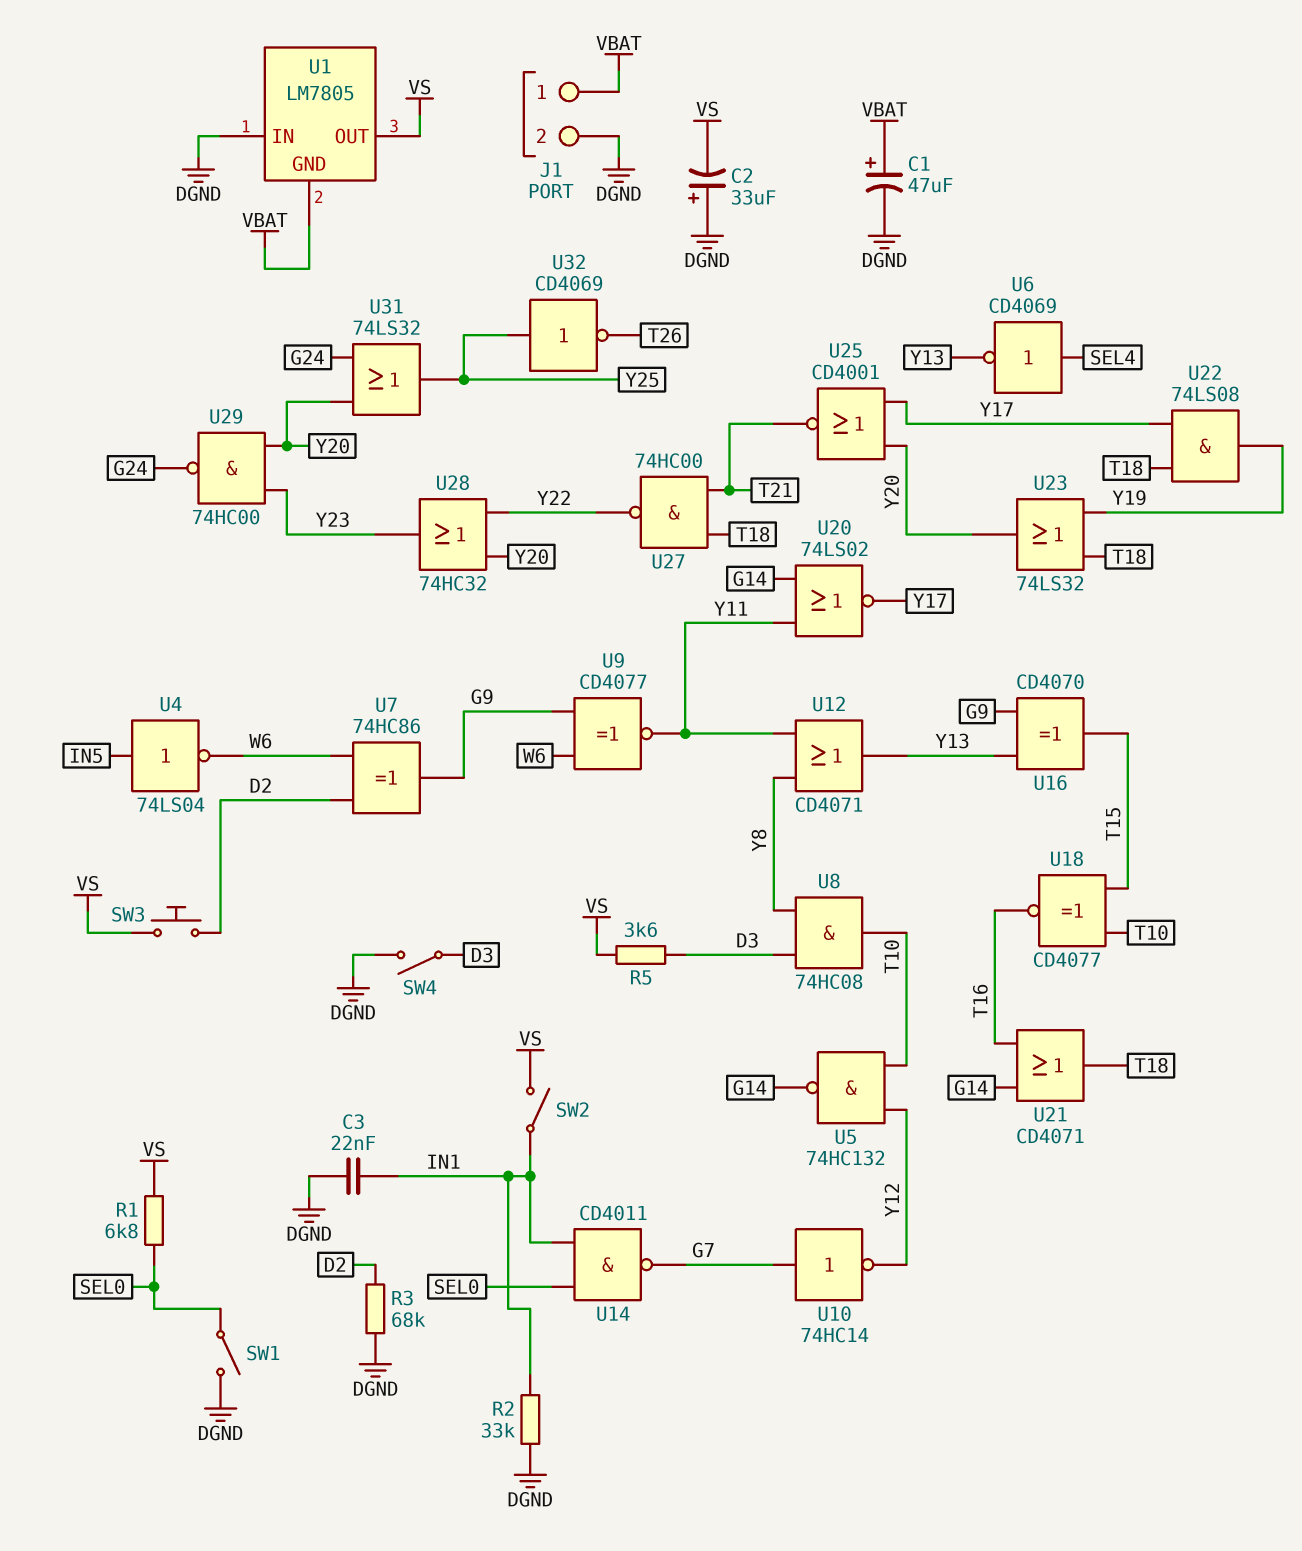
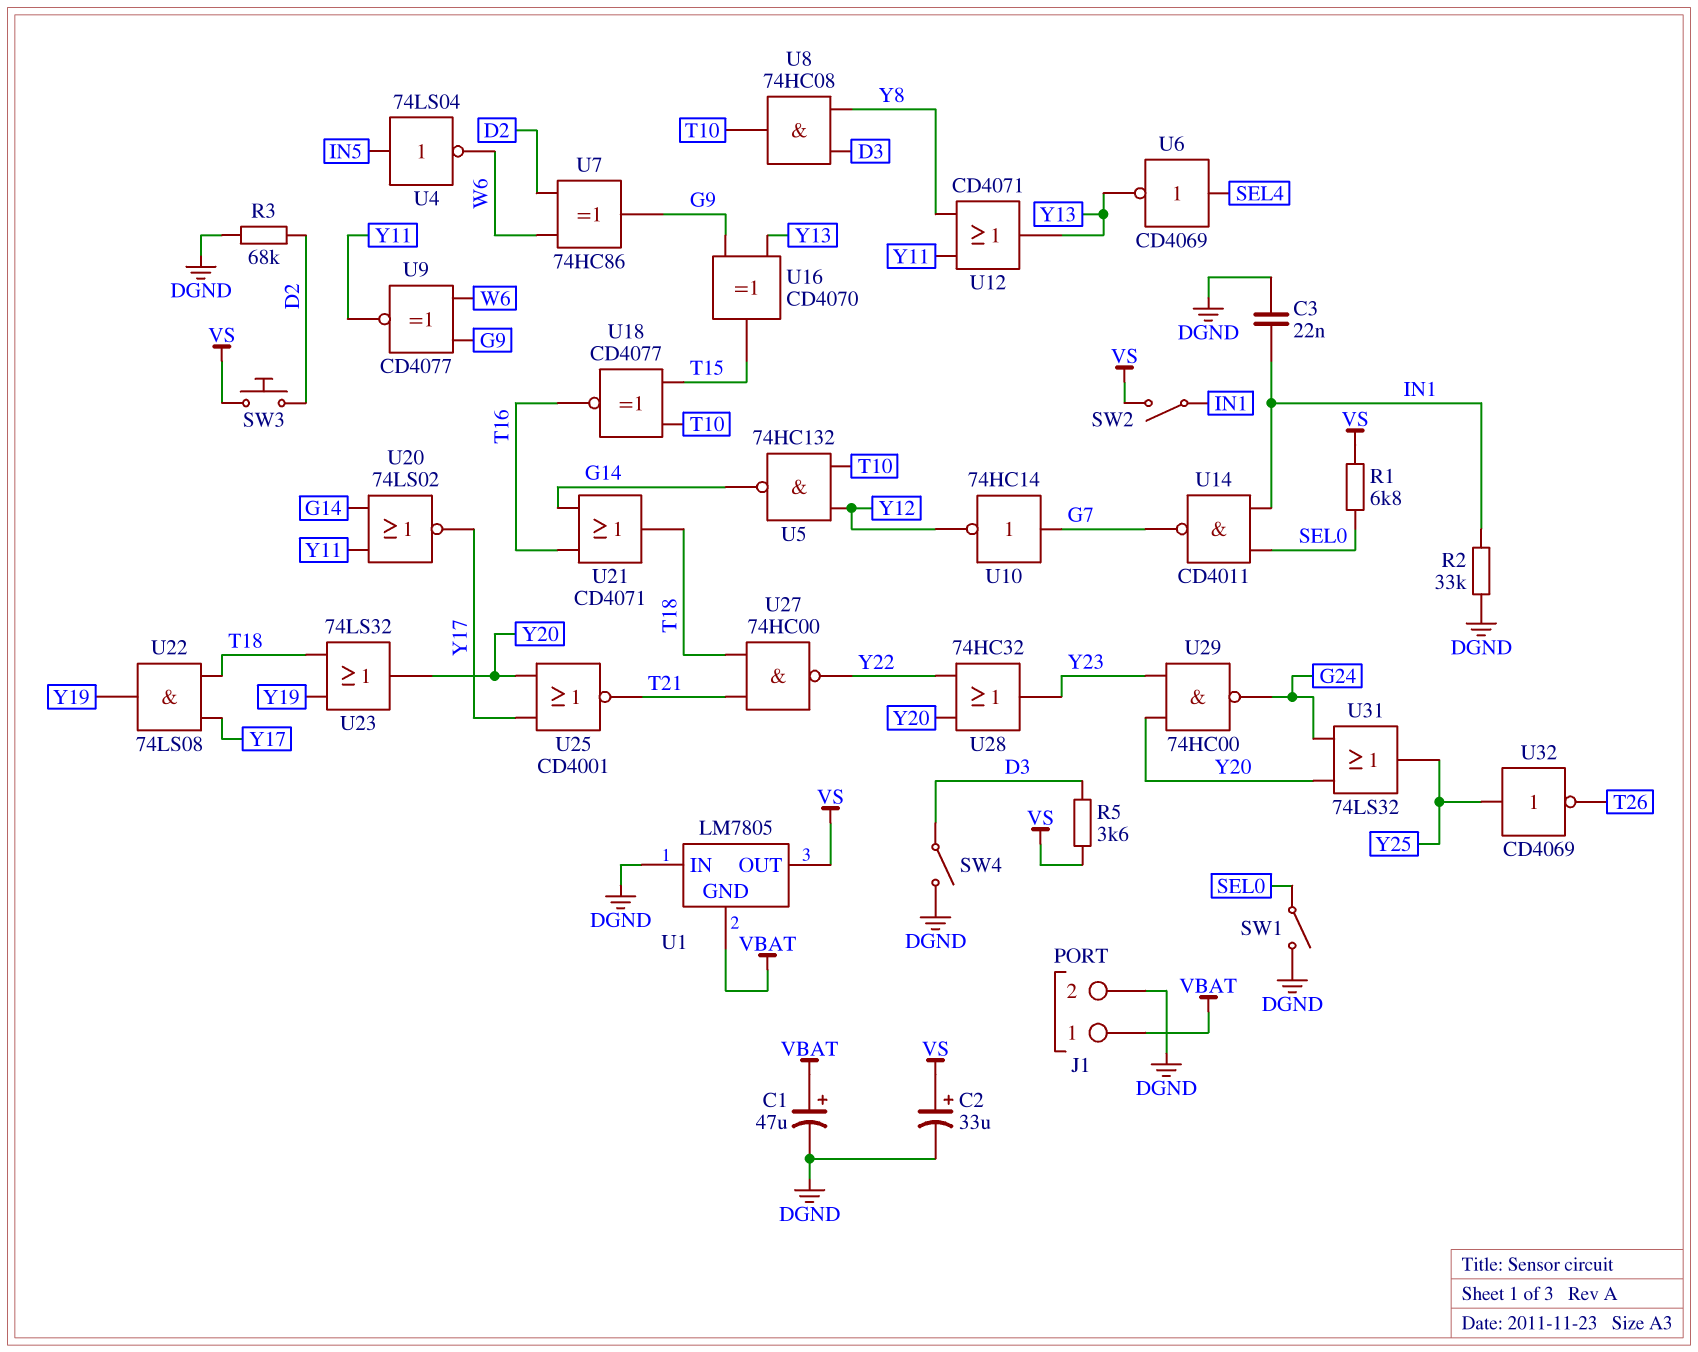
C2: 33uF (plus DGND, minus VS) -> 33uF (plus VS, minus DGND)

